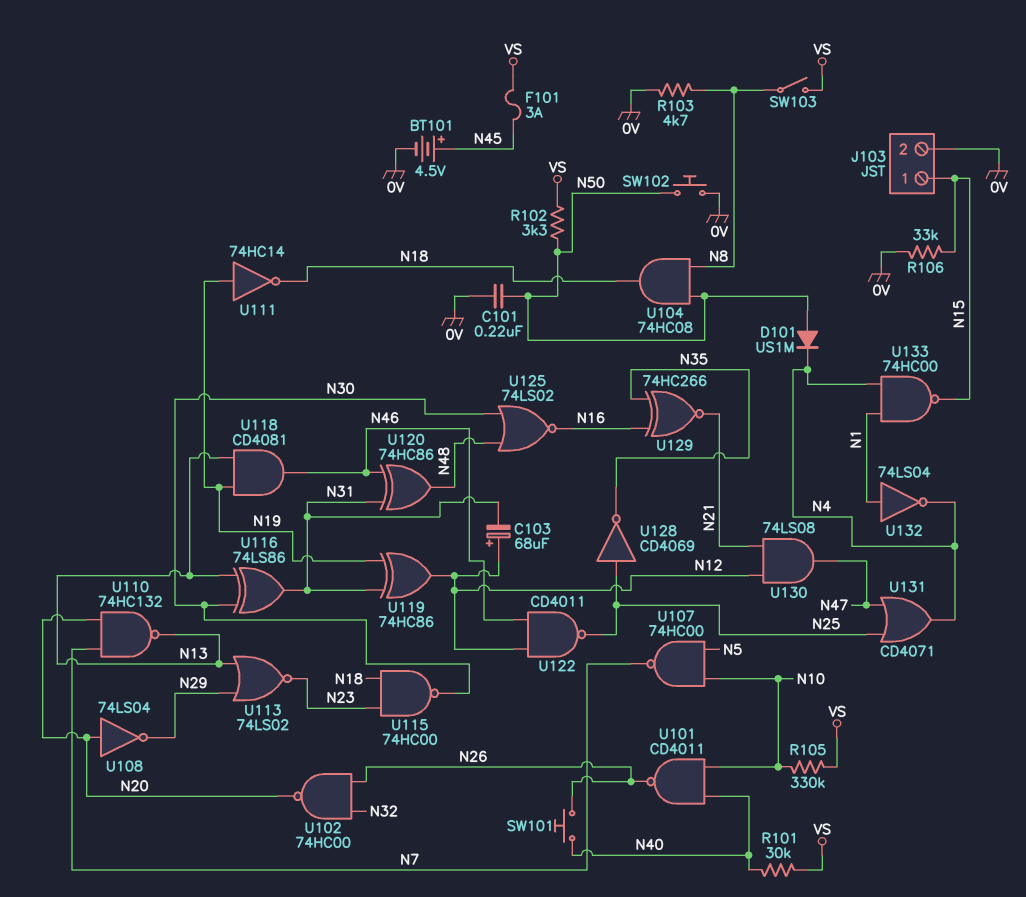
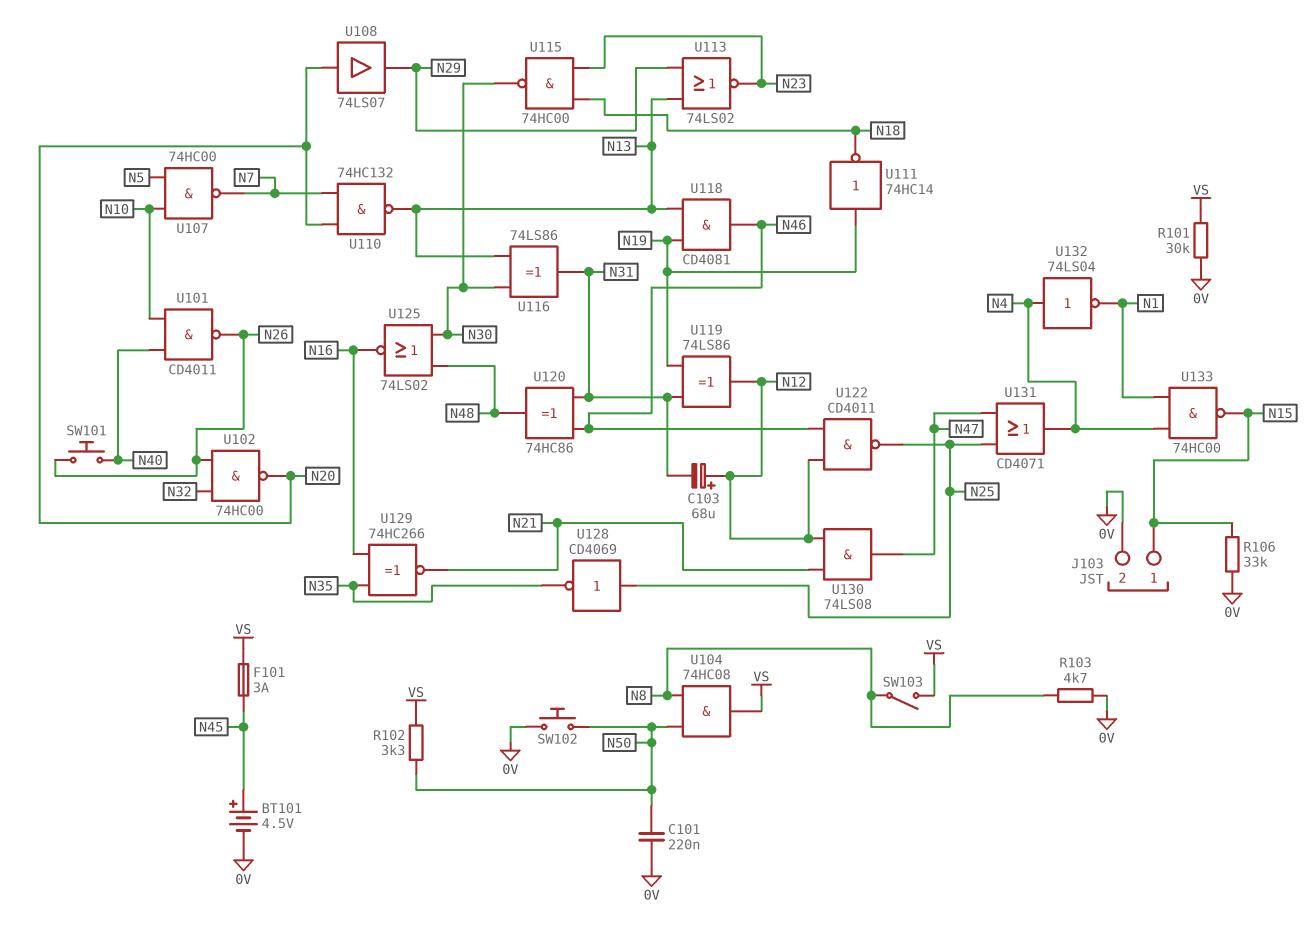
D101: diode US1M (A N50, K N4) -> none
R101: 30k (N40, VS) -> 30k (0V, VS)
R105: 330k (N10, VS) -> none
U104: AND 74HC08 (in N8, in N50, out N18) -> AND 74HC08 (in N8, in N50, out VS)
U108: NOT 74LS04 (in N20, out N29) -> buffer 74LS07 (in N20, out N29)
U119: XOR 74HC86 (in N19, in N31, out N12) -> XOR 74LS86 (in N19, in N31, out N12)
U132: NOT 74LS04 (in N1, out N4) -> NOT 74LS04 (in N4, out N1)

